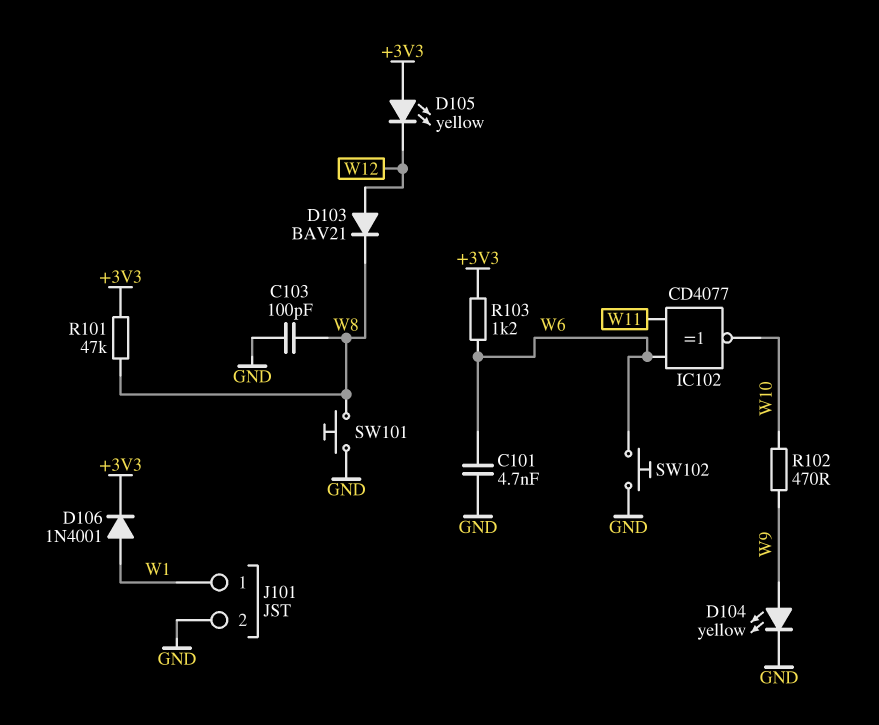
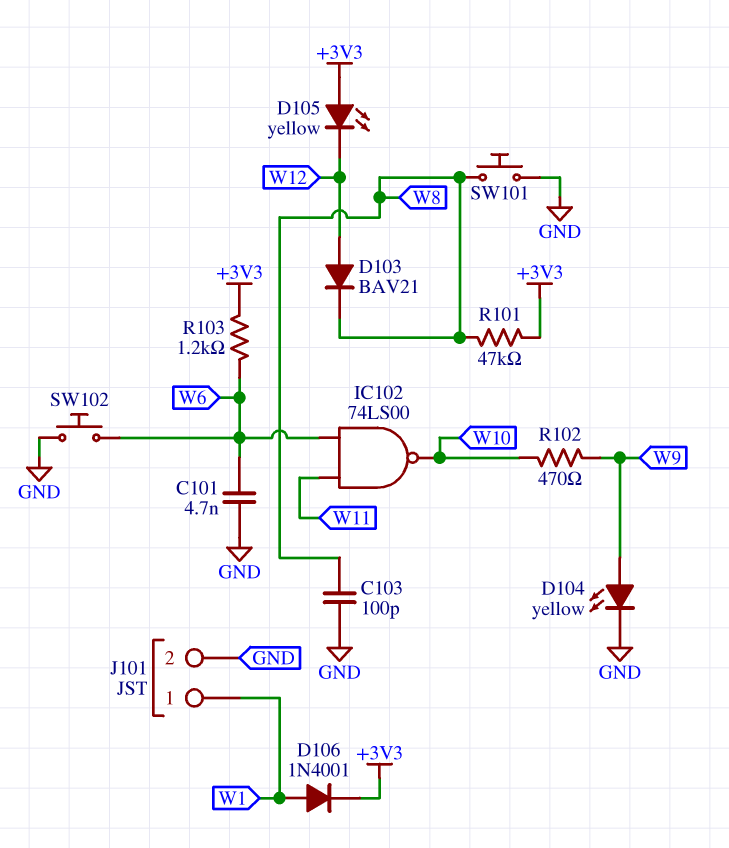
IC102: XNOR CD4077 (in W6, in W11, out W10) -> NAND 74LS00 (in W6, in W11, out W10)

